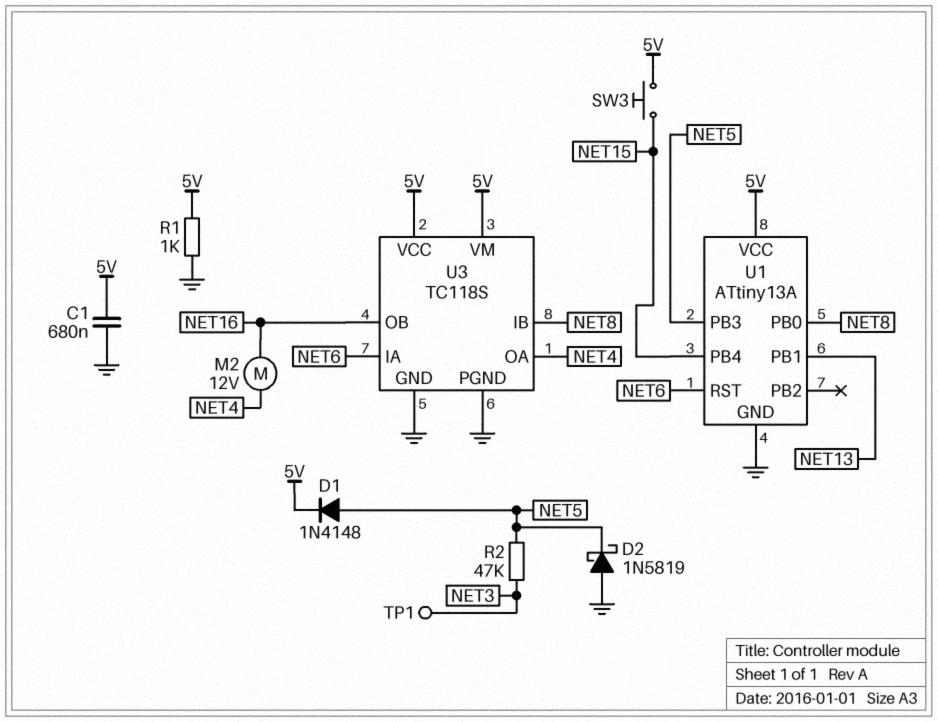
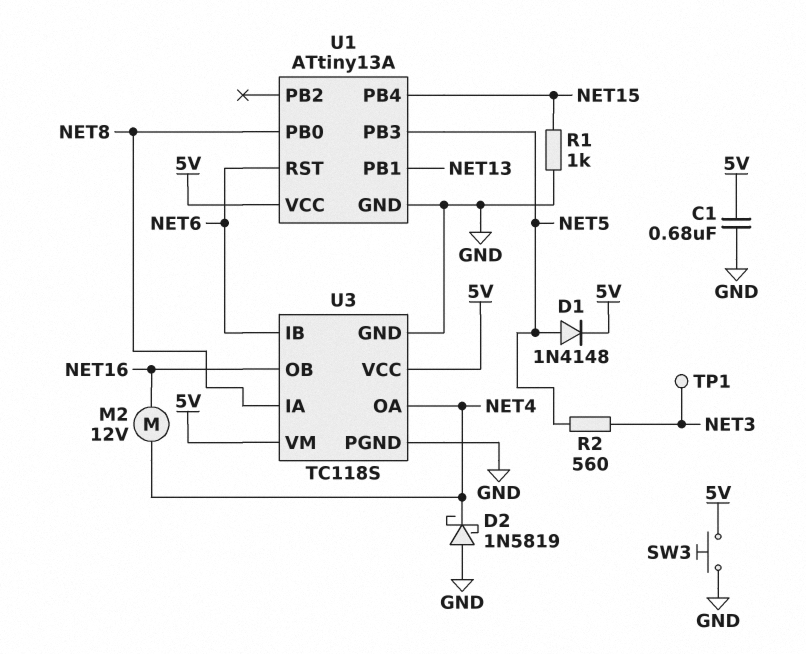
D2: schottky 1N5819 (A GND, K NET5) -> schottky 1N5819 (A GND, K NET4)
R1: 1k (5V, GND) -> 1k (GND, NET15)
R2: 47k (NET3, NET5) -> 560 (NET3, NET5)
SW3: button (5V, NET15) -> button (5V, GND)
U3 pin IA: NET6 -> NET8
U3 pin IB: NET8 -> NET6

